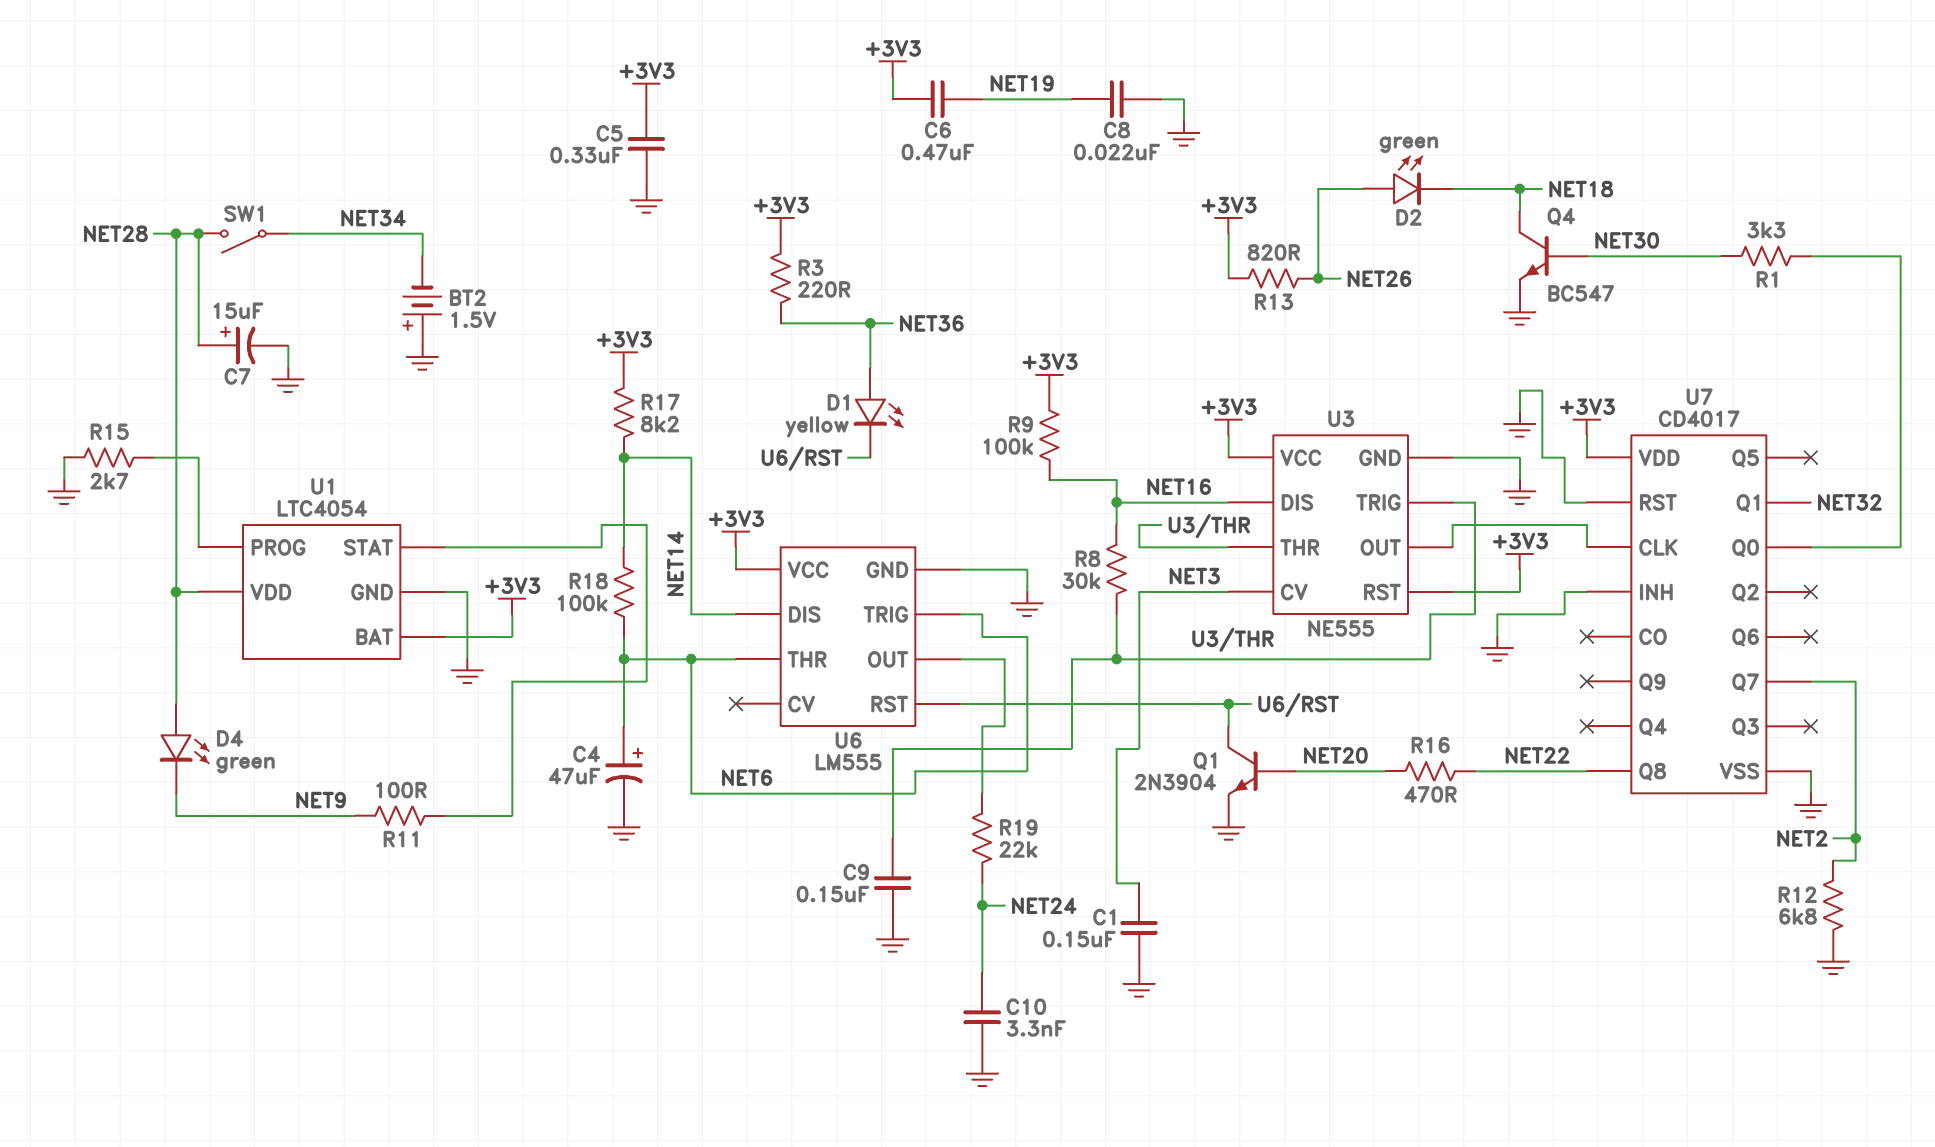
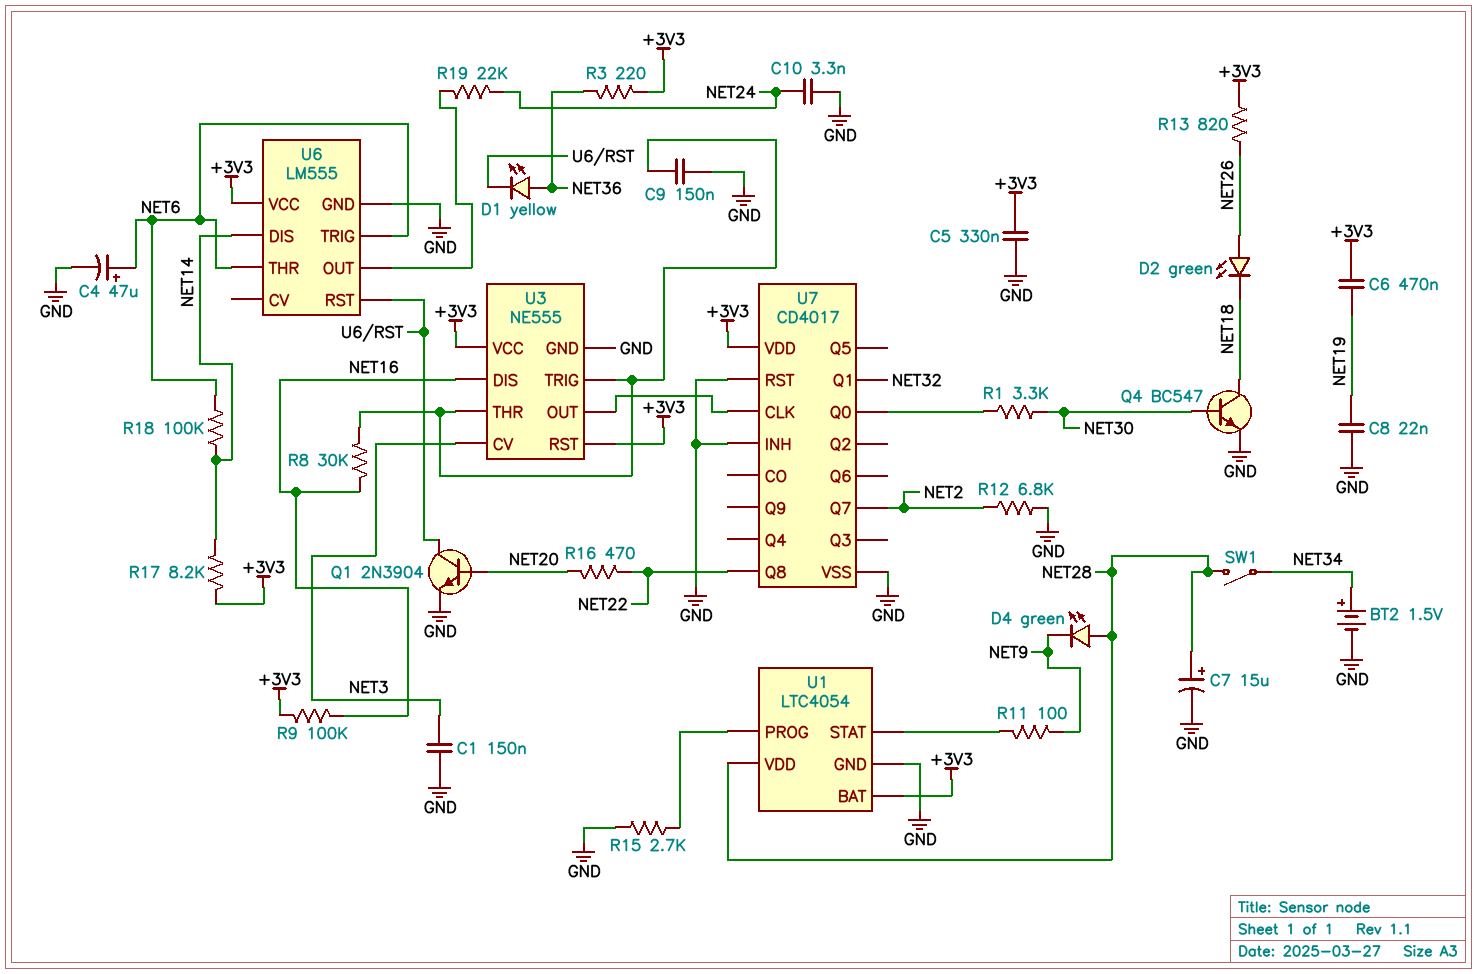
BT2: 1.5V (plus GND, minus NET34) -> 1.5V (plus NET34, minus GND)

